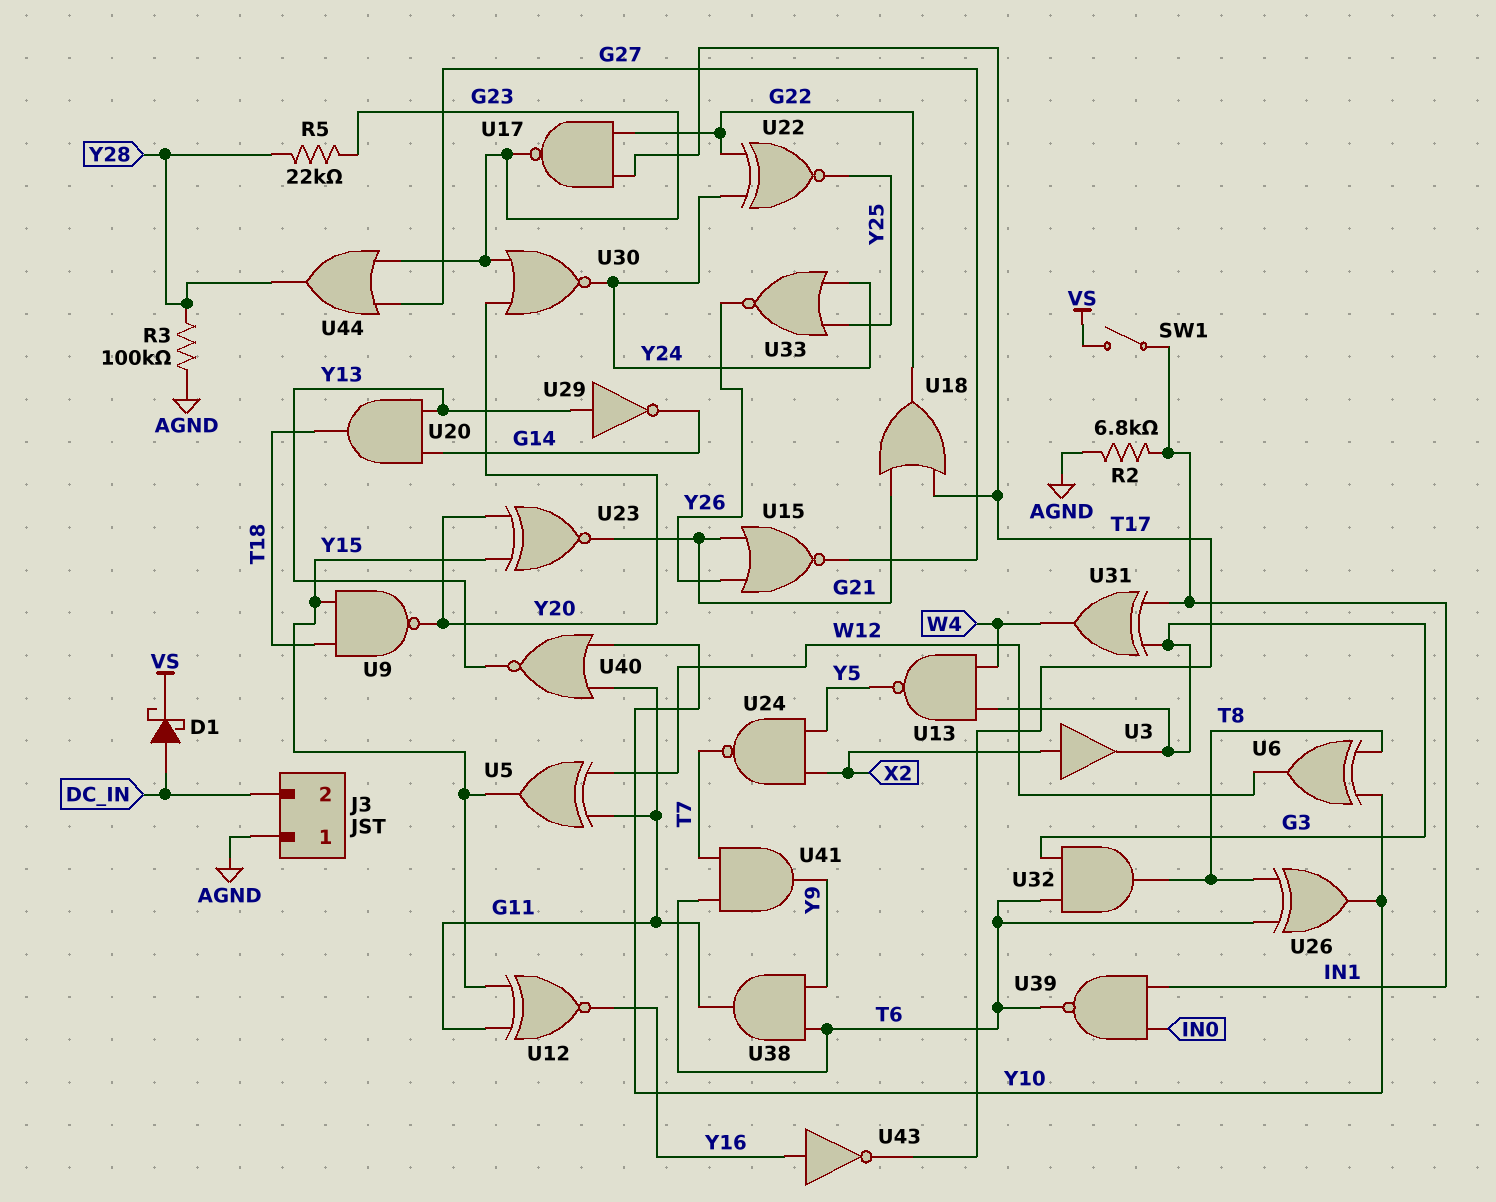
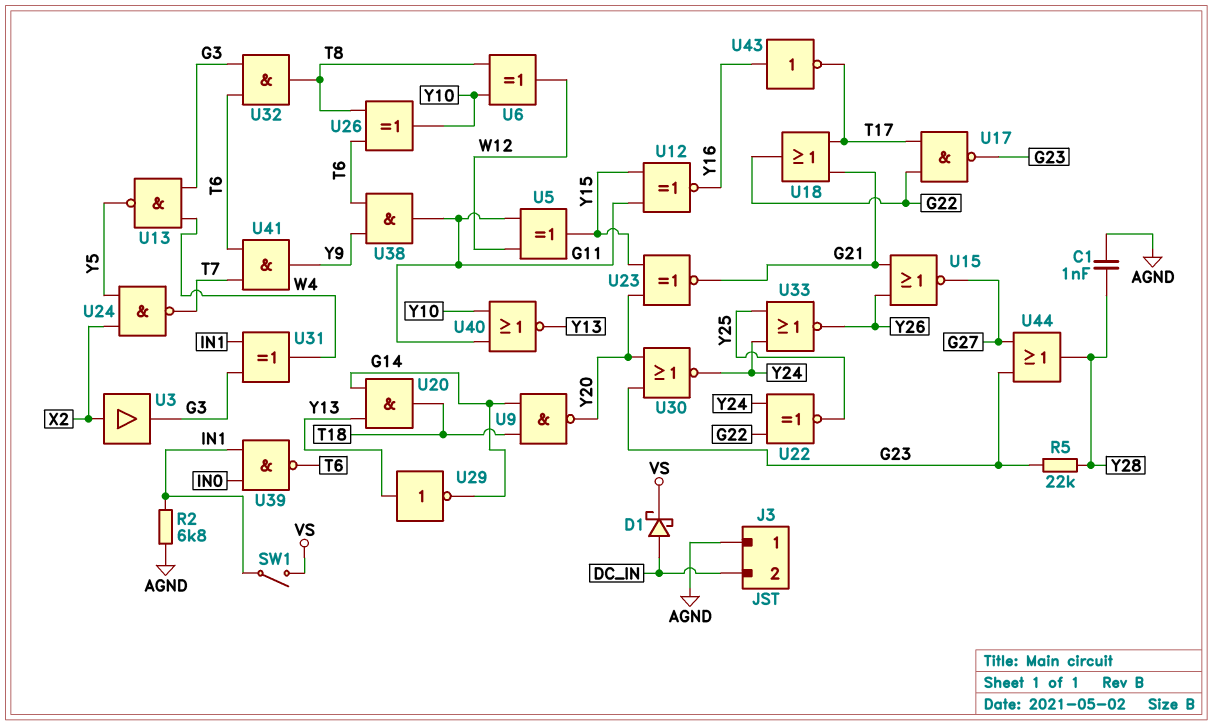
C1: none -> 1nF (AGND, Y28)
R3: 100k (AGND, Y28) -> none
U9: NAND (in T18, in Y15, out Y20) -> NAND (in G14, in T18, out Y20)

